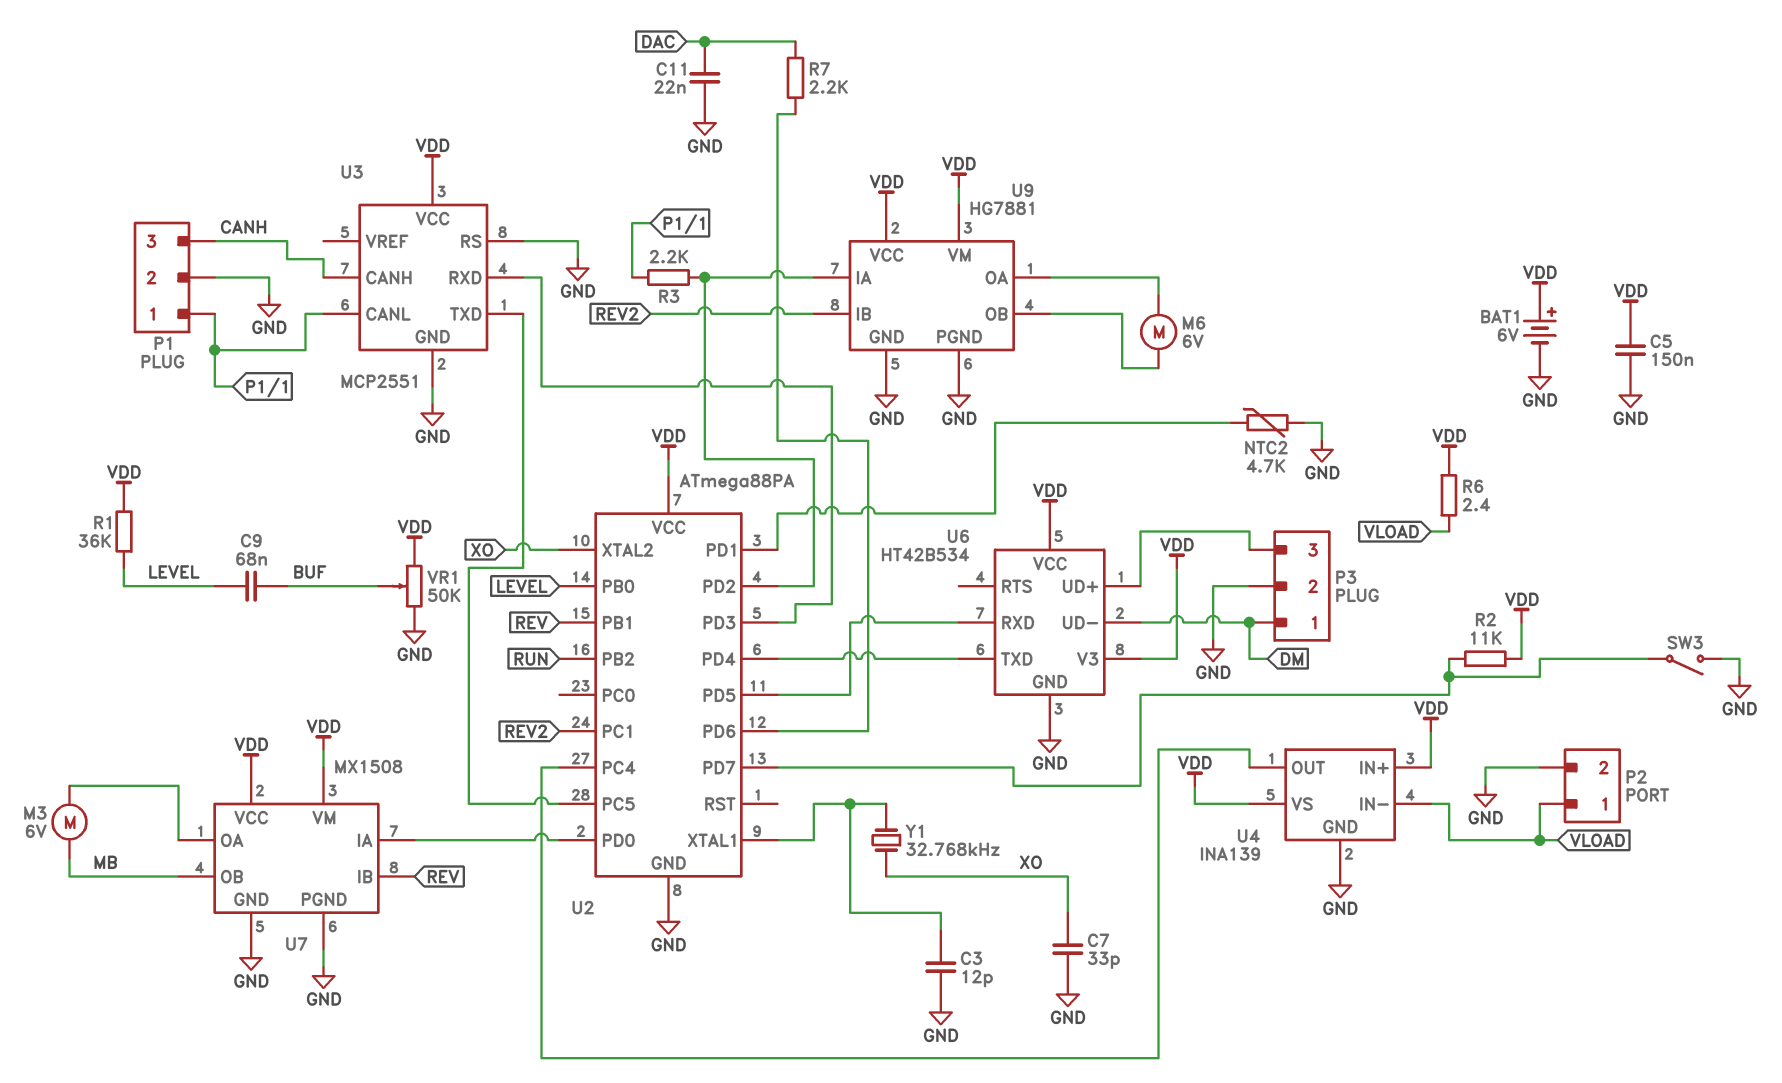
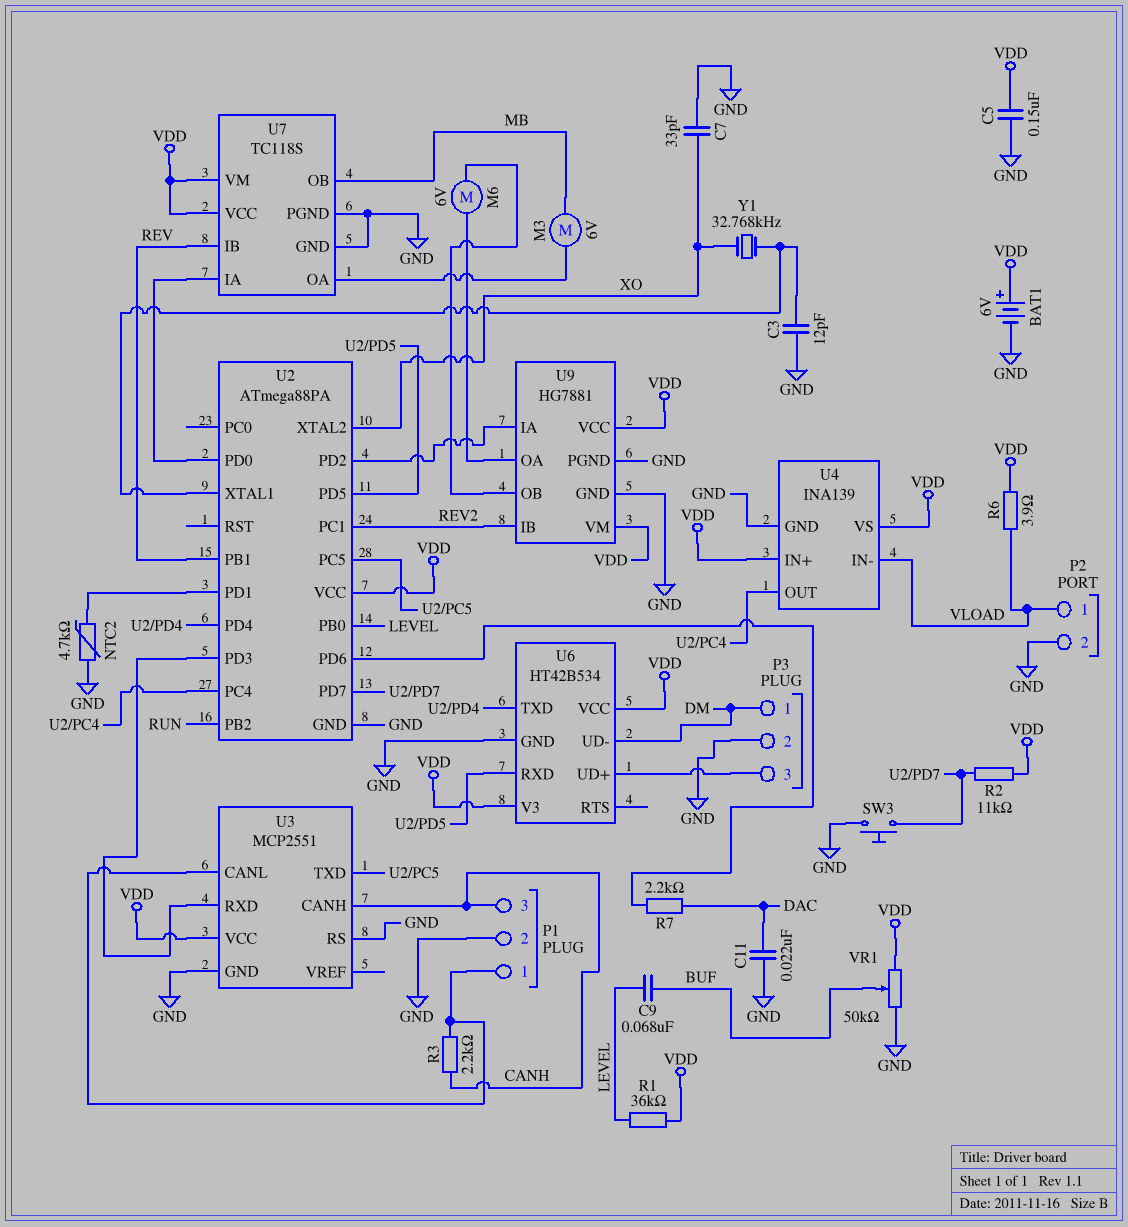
R3: 2.2k (P1/1, U2/PD2) -> 2.2k (CANH, P1/1)
R6: 2.4 (VDD, VLOAD) -> 3.9 (VDD, VLOAD)
SW3: switch (GND, U2/PD7) -> button (GND, U2/PD7)
U7: MX1508 -> TC118S

